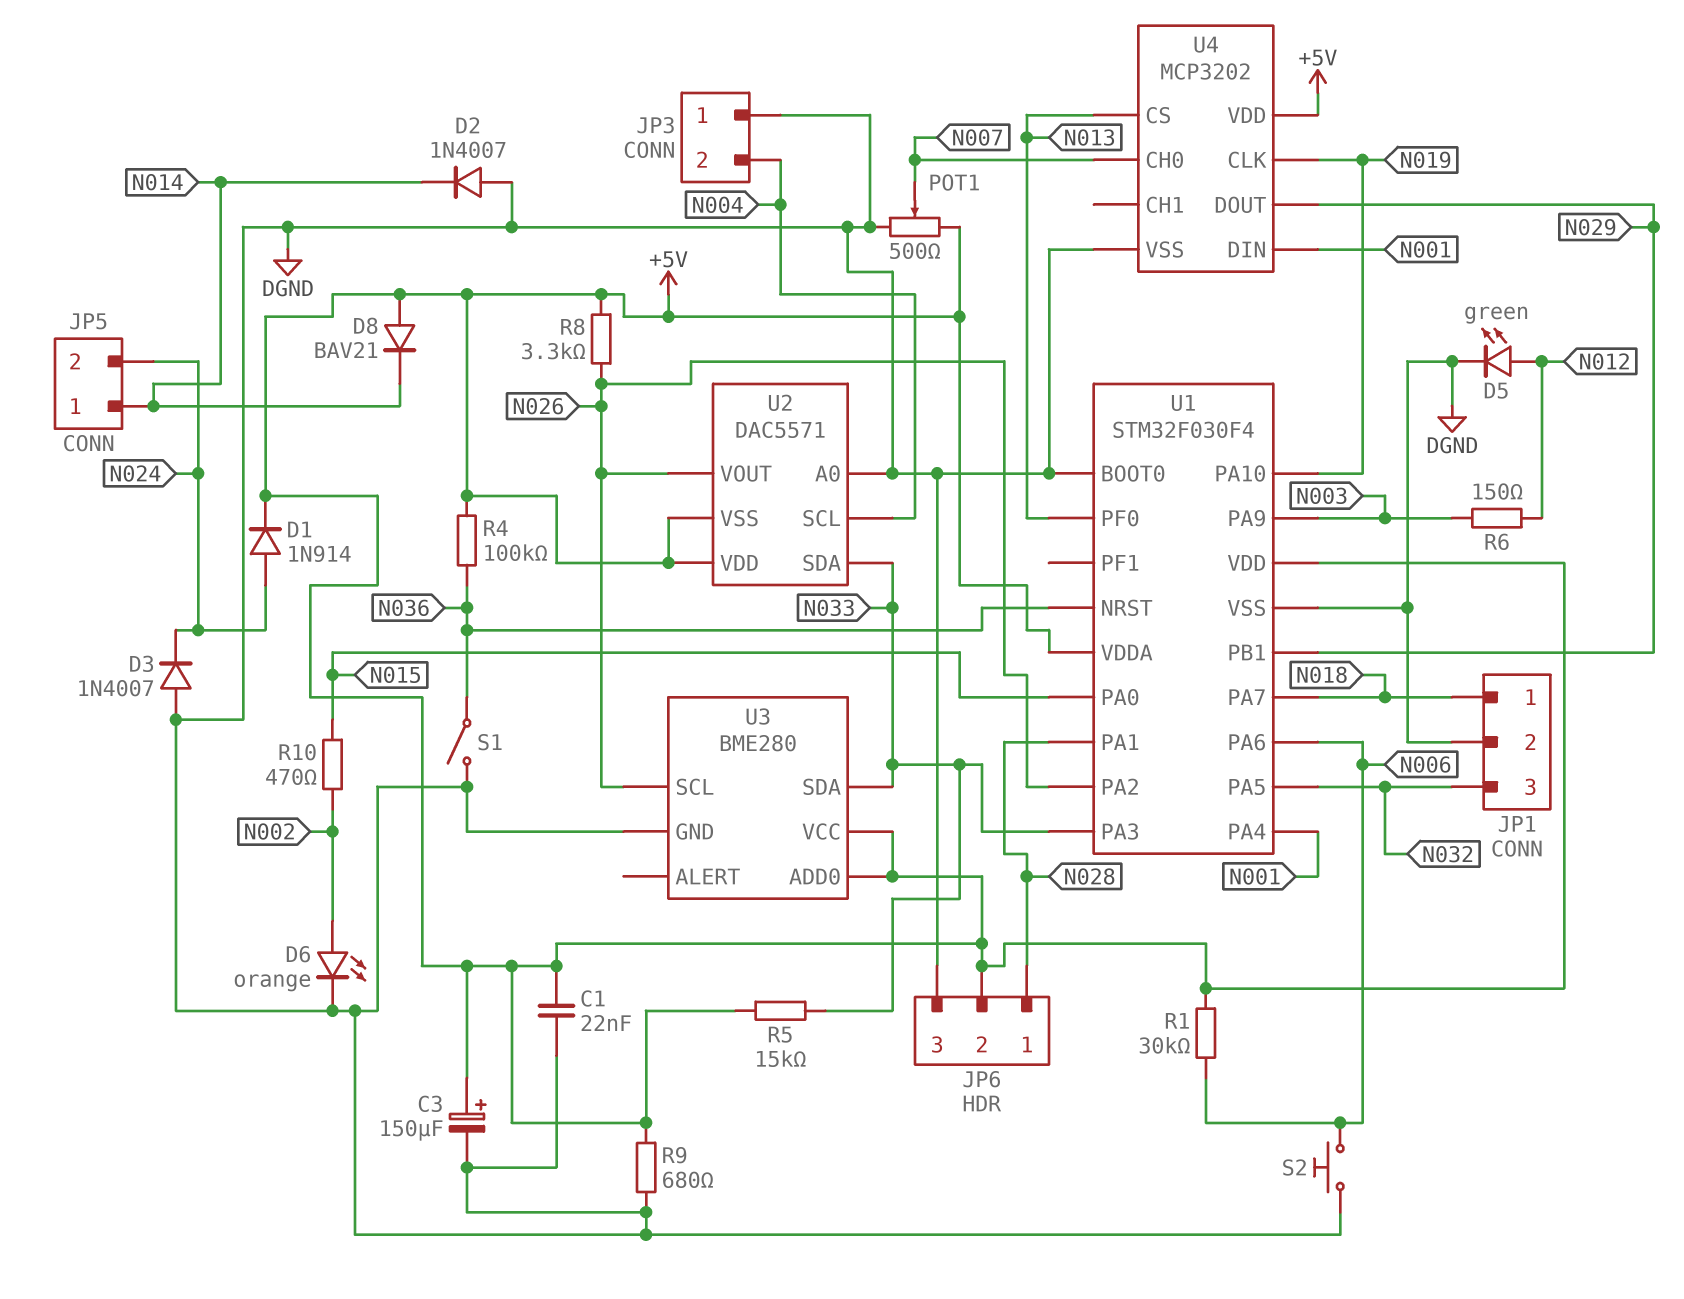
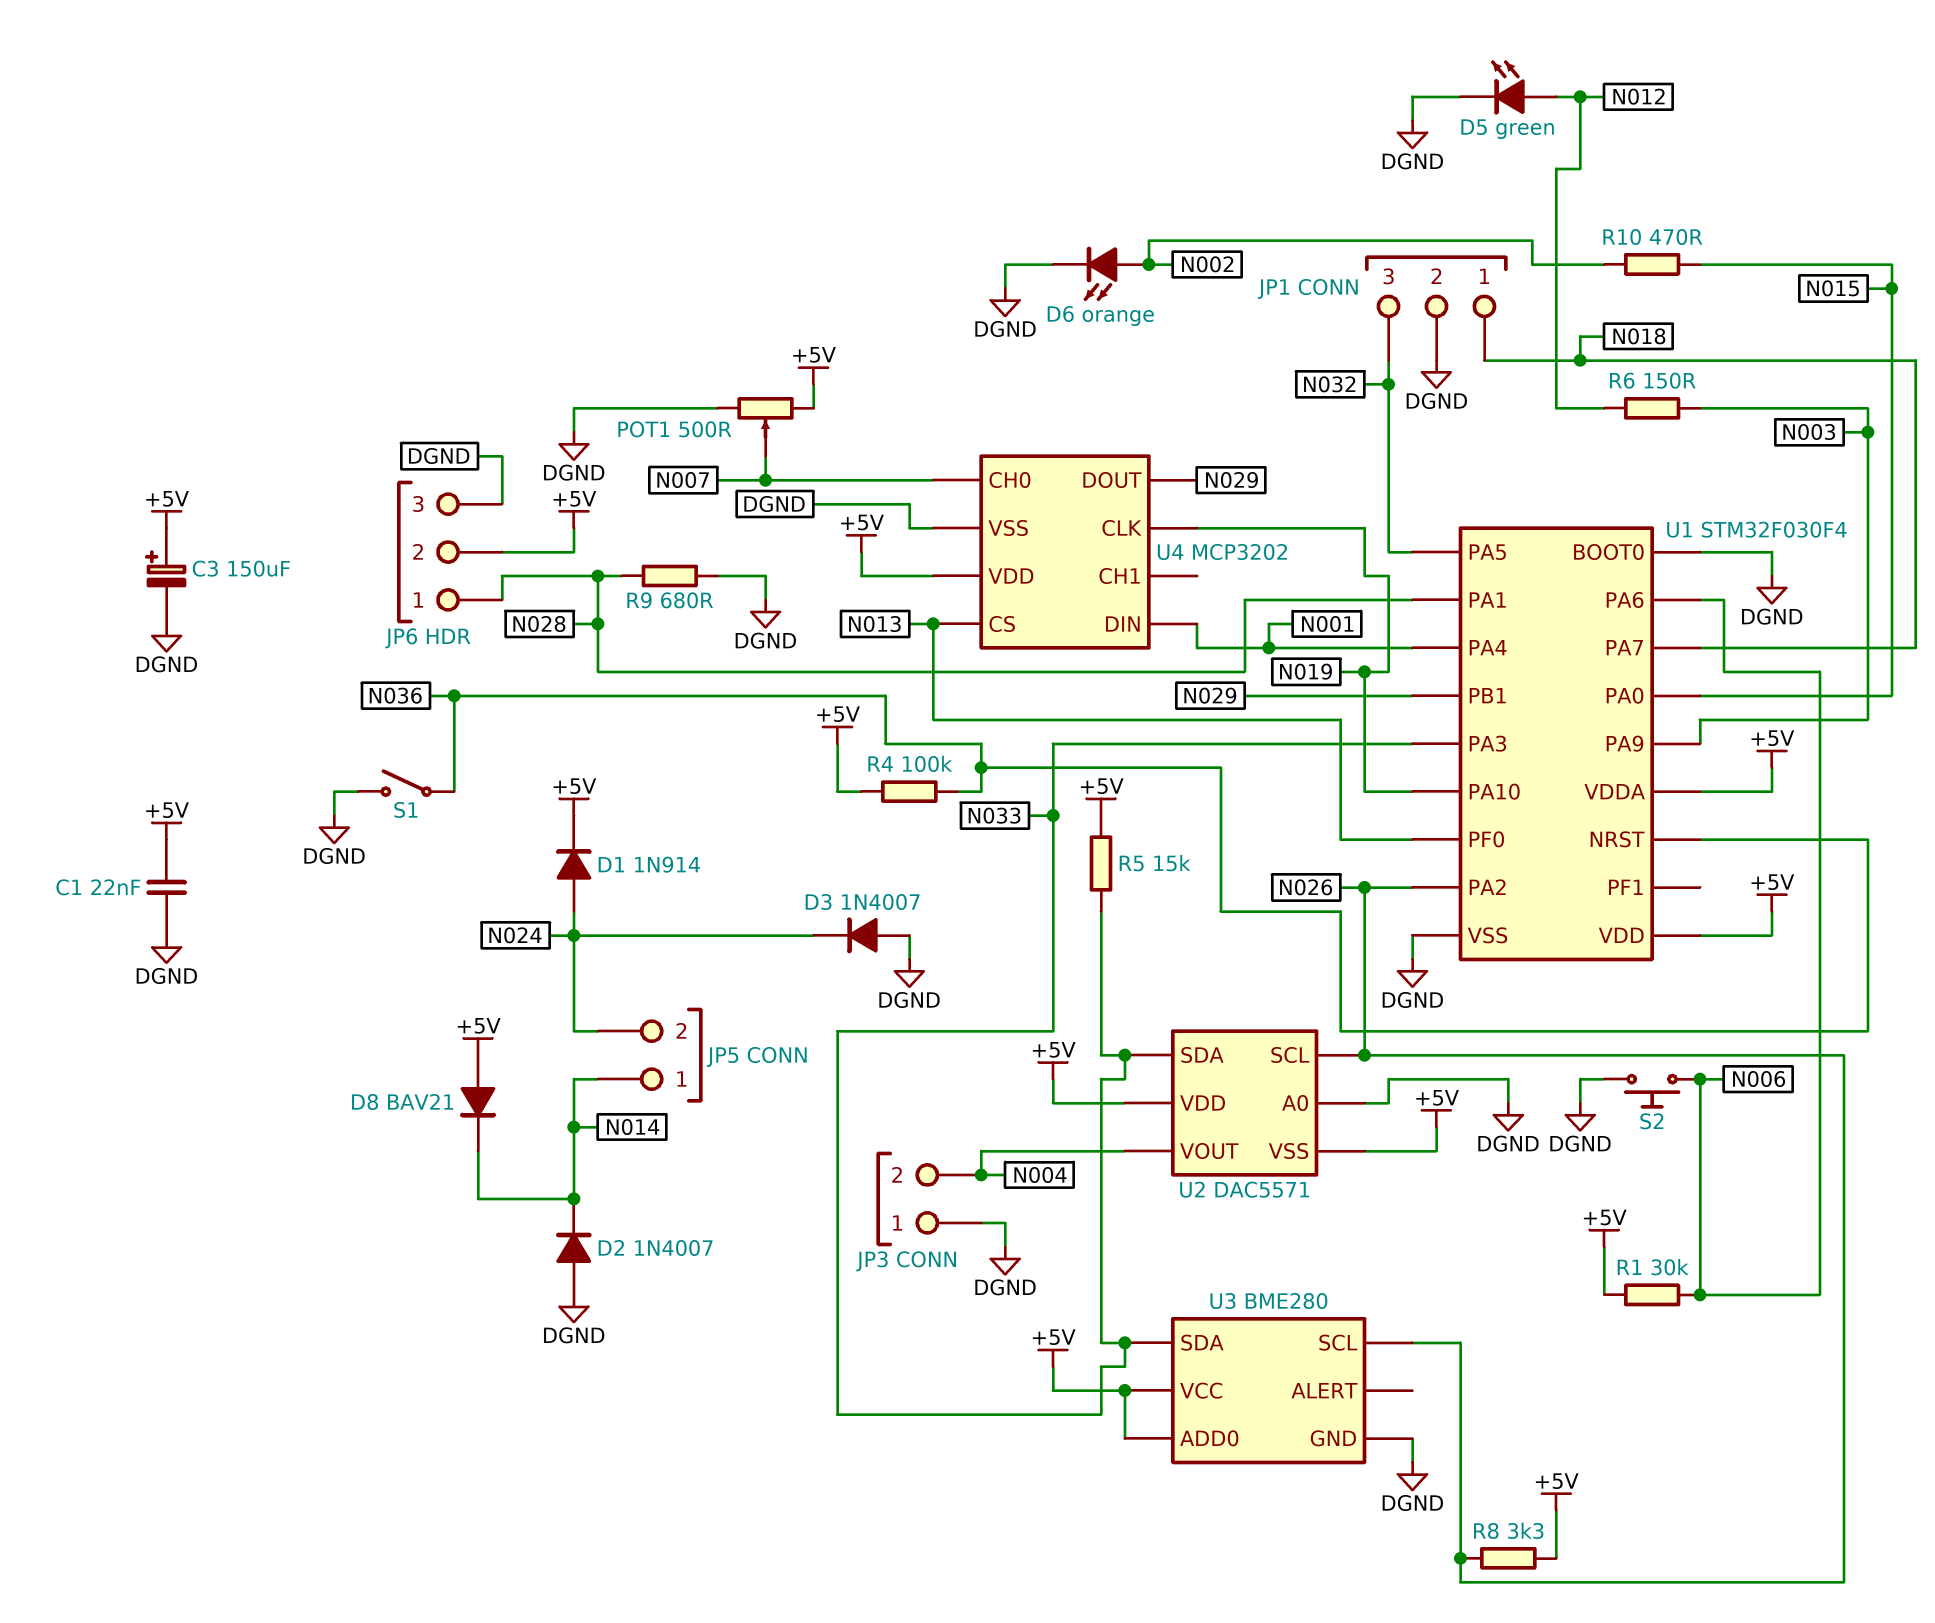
R9: 680 (+5V, DGND) -> 680 (DGND, N028)
U2 pin SCL: N004 -> N026
U2 pin VOUT: N026 -> N004

